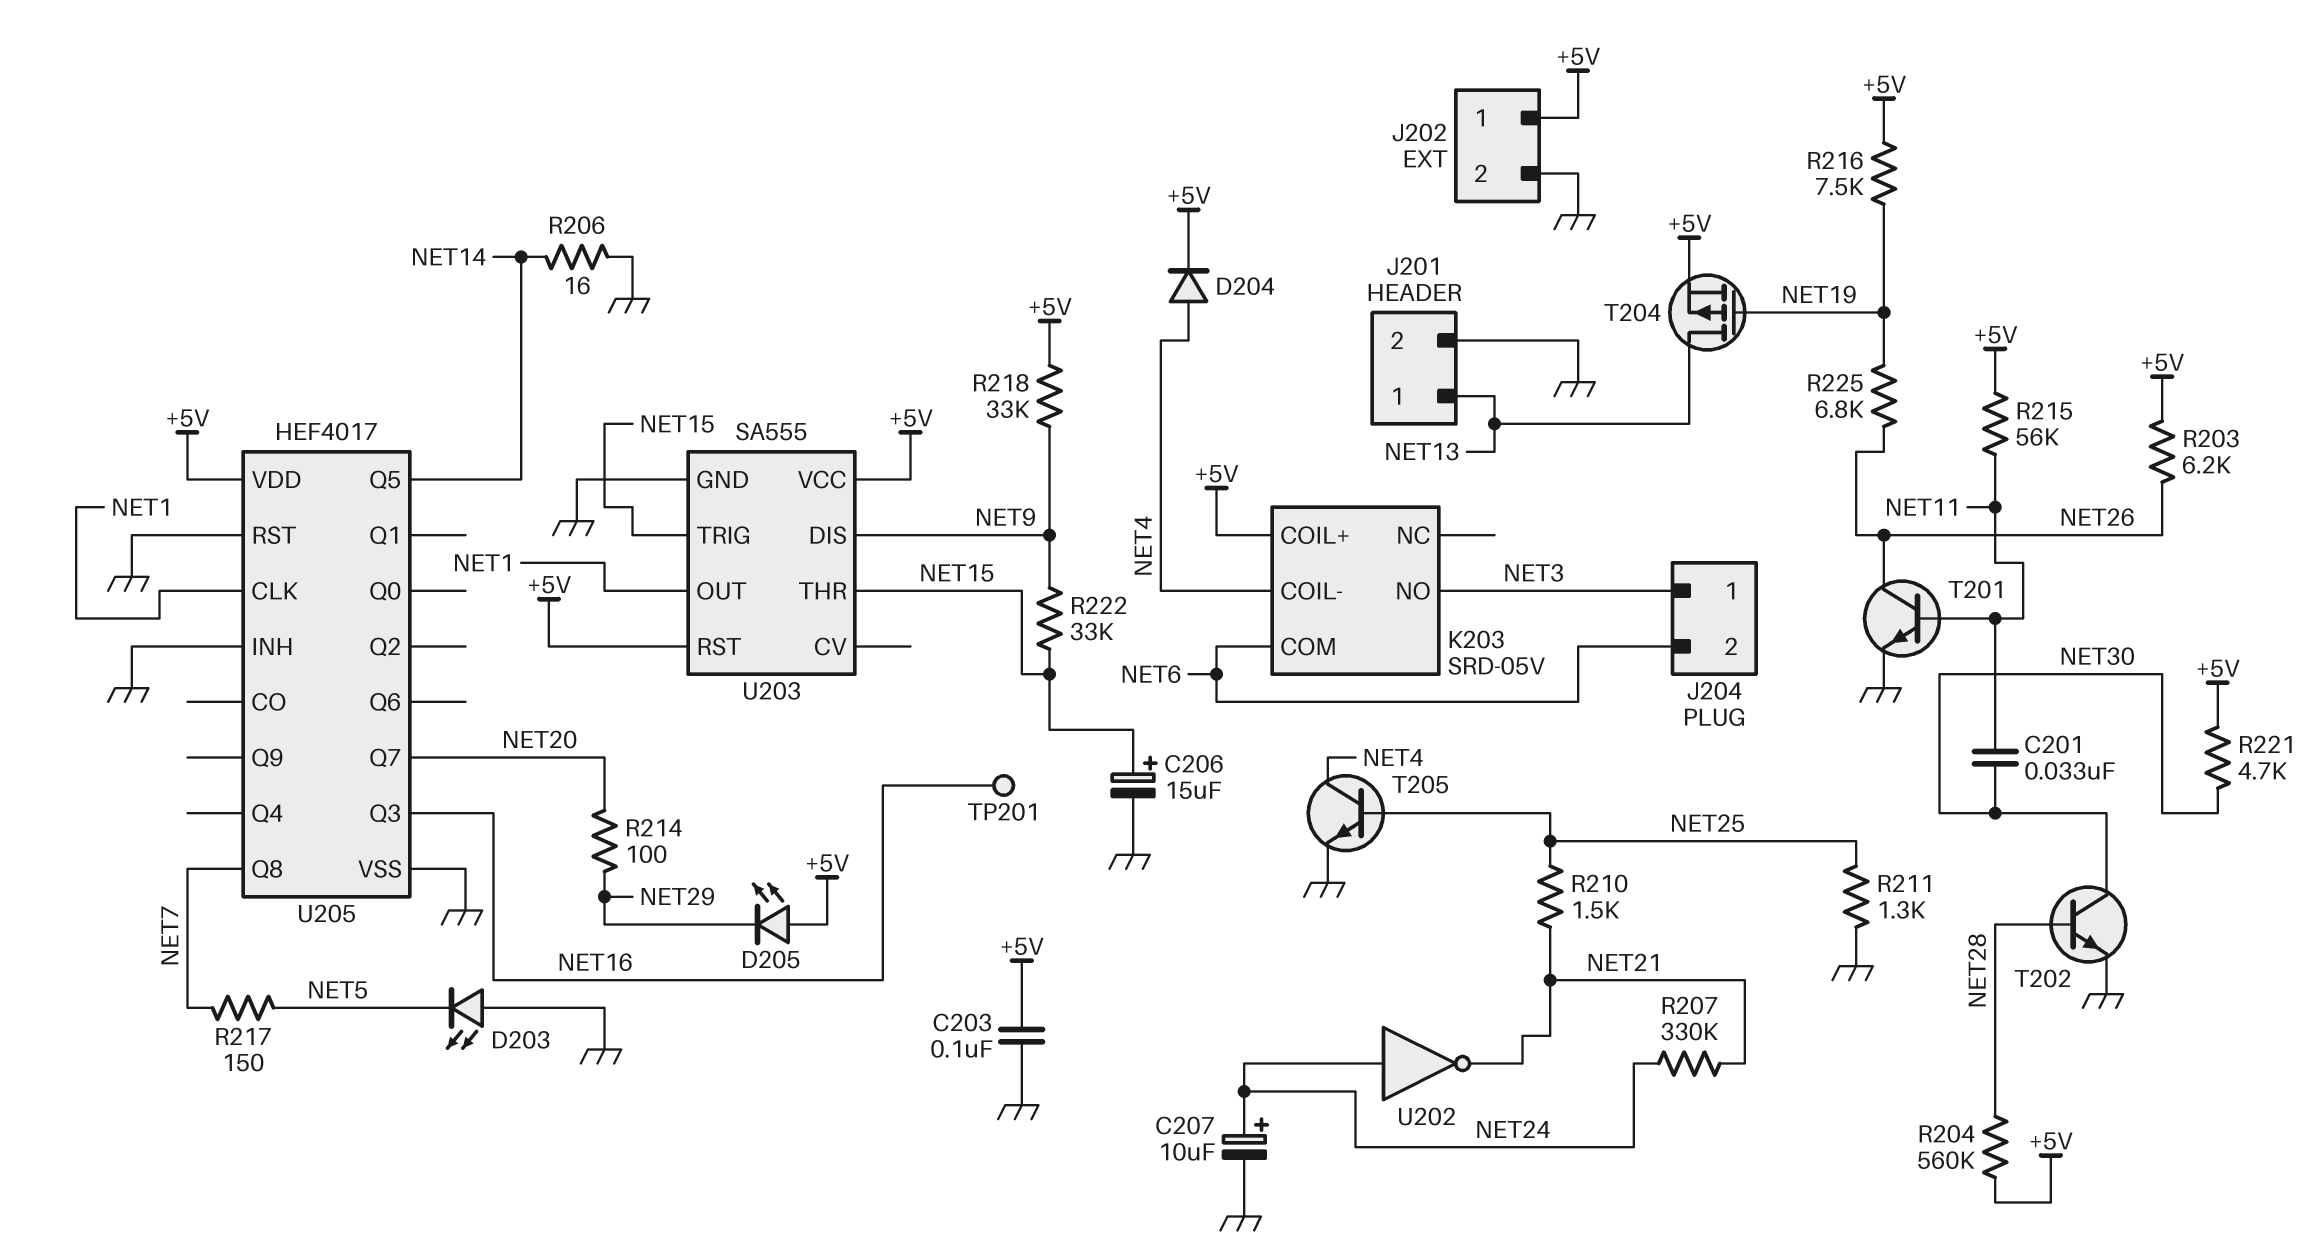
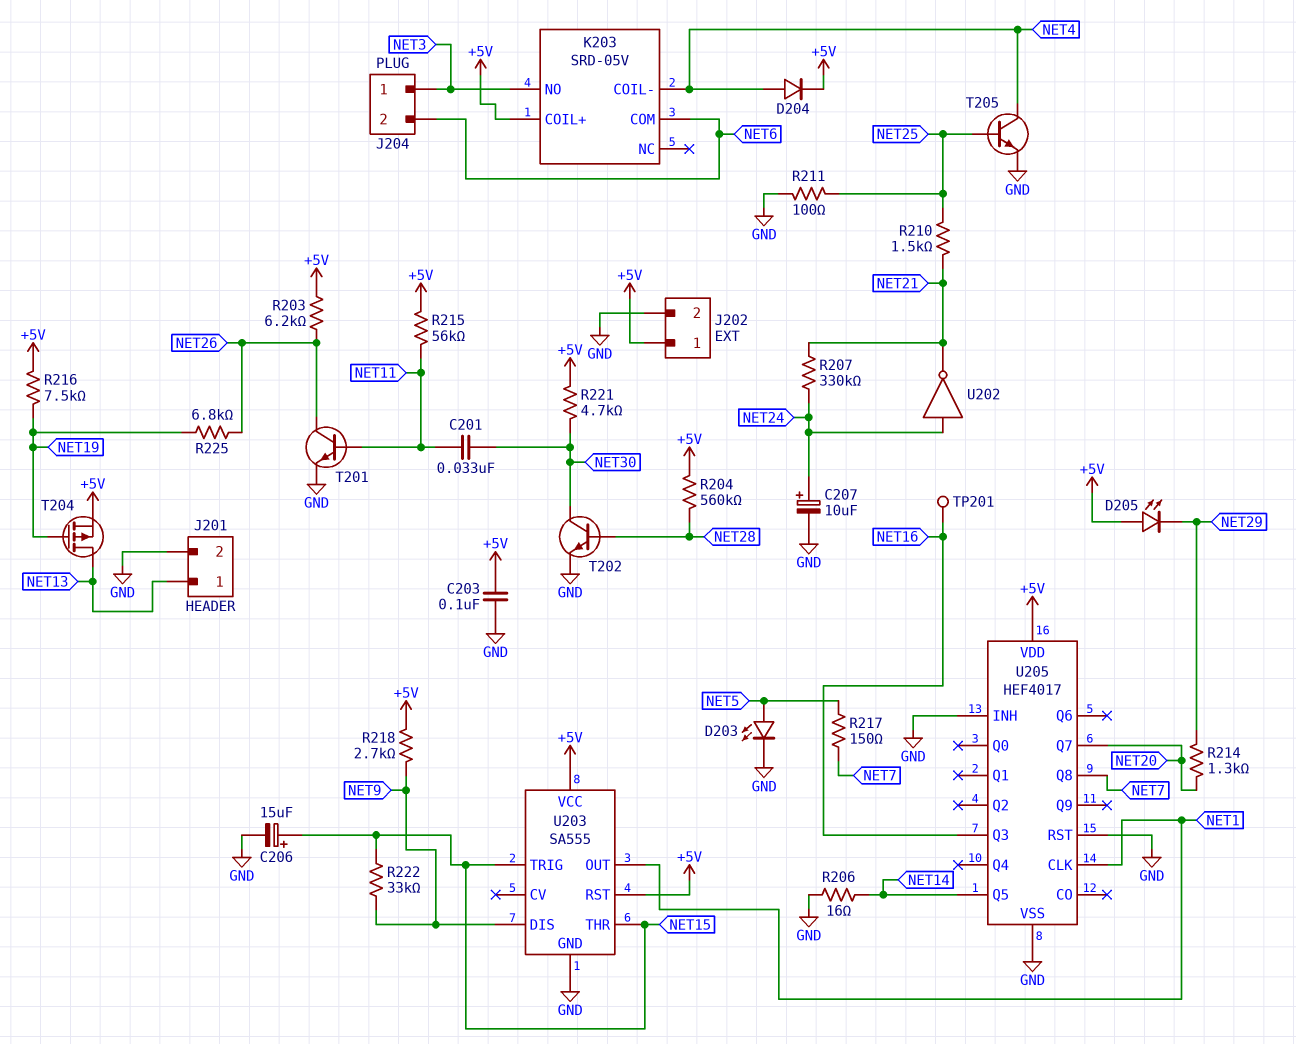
D203: LED (A GND, K NET5) -> LED (A NET5, K GND)
R211: 1.3k (GND, NET25) -> 100 (GND, NET25)
R214: 100 (NET20, NET29) -> 1.3k (NET20, NET29)
R218: 33k (+5V, NET9) -> 2.7k (+5V, NET9)

